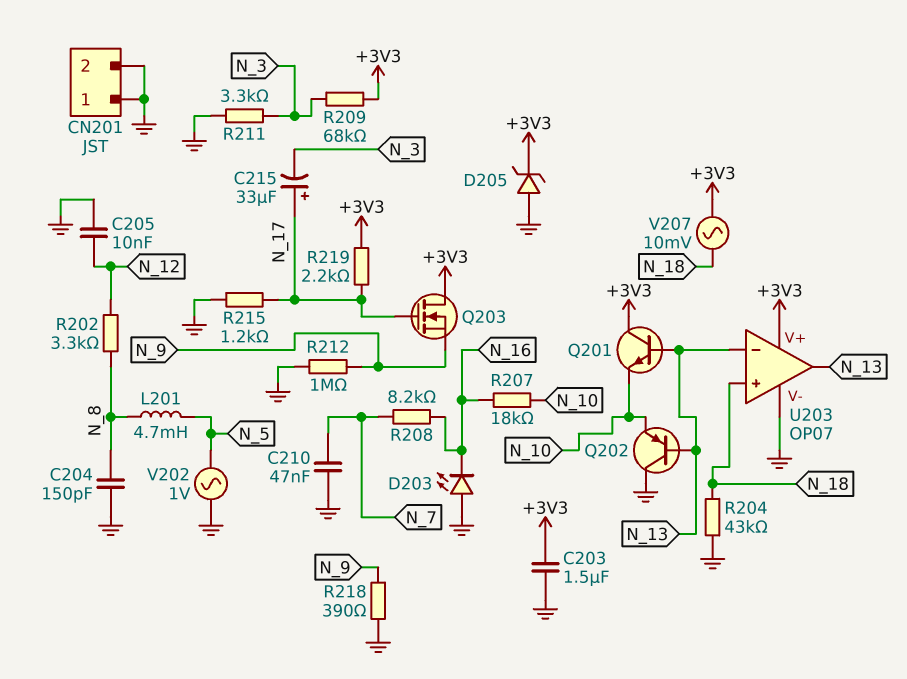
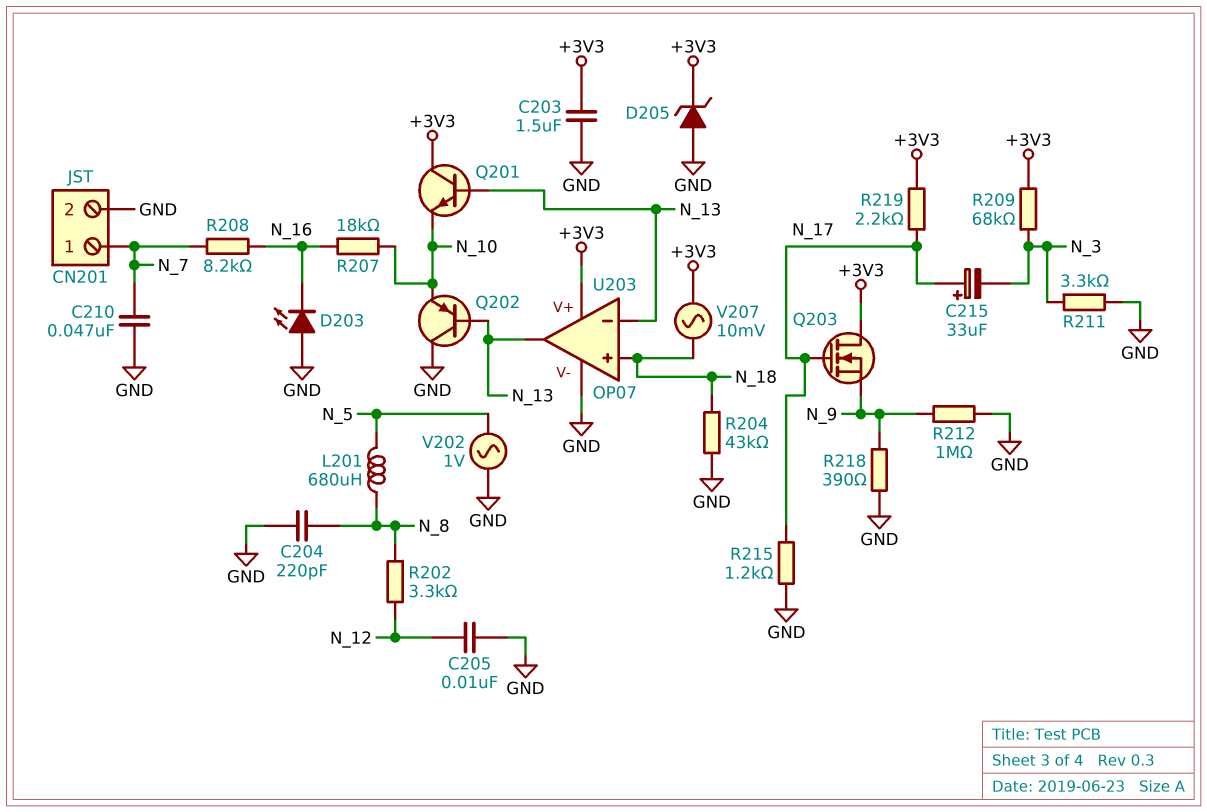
C204: 150pF (GND, N_8) -> 220pF (GND, N_8)
CN201 pin 1: GND -> N_7
L201: 4.7mH (N_5, N_8) -> 680uH (N_5, N_8)

